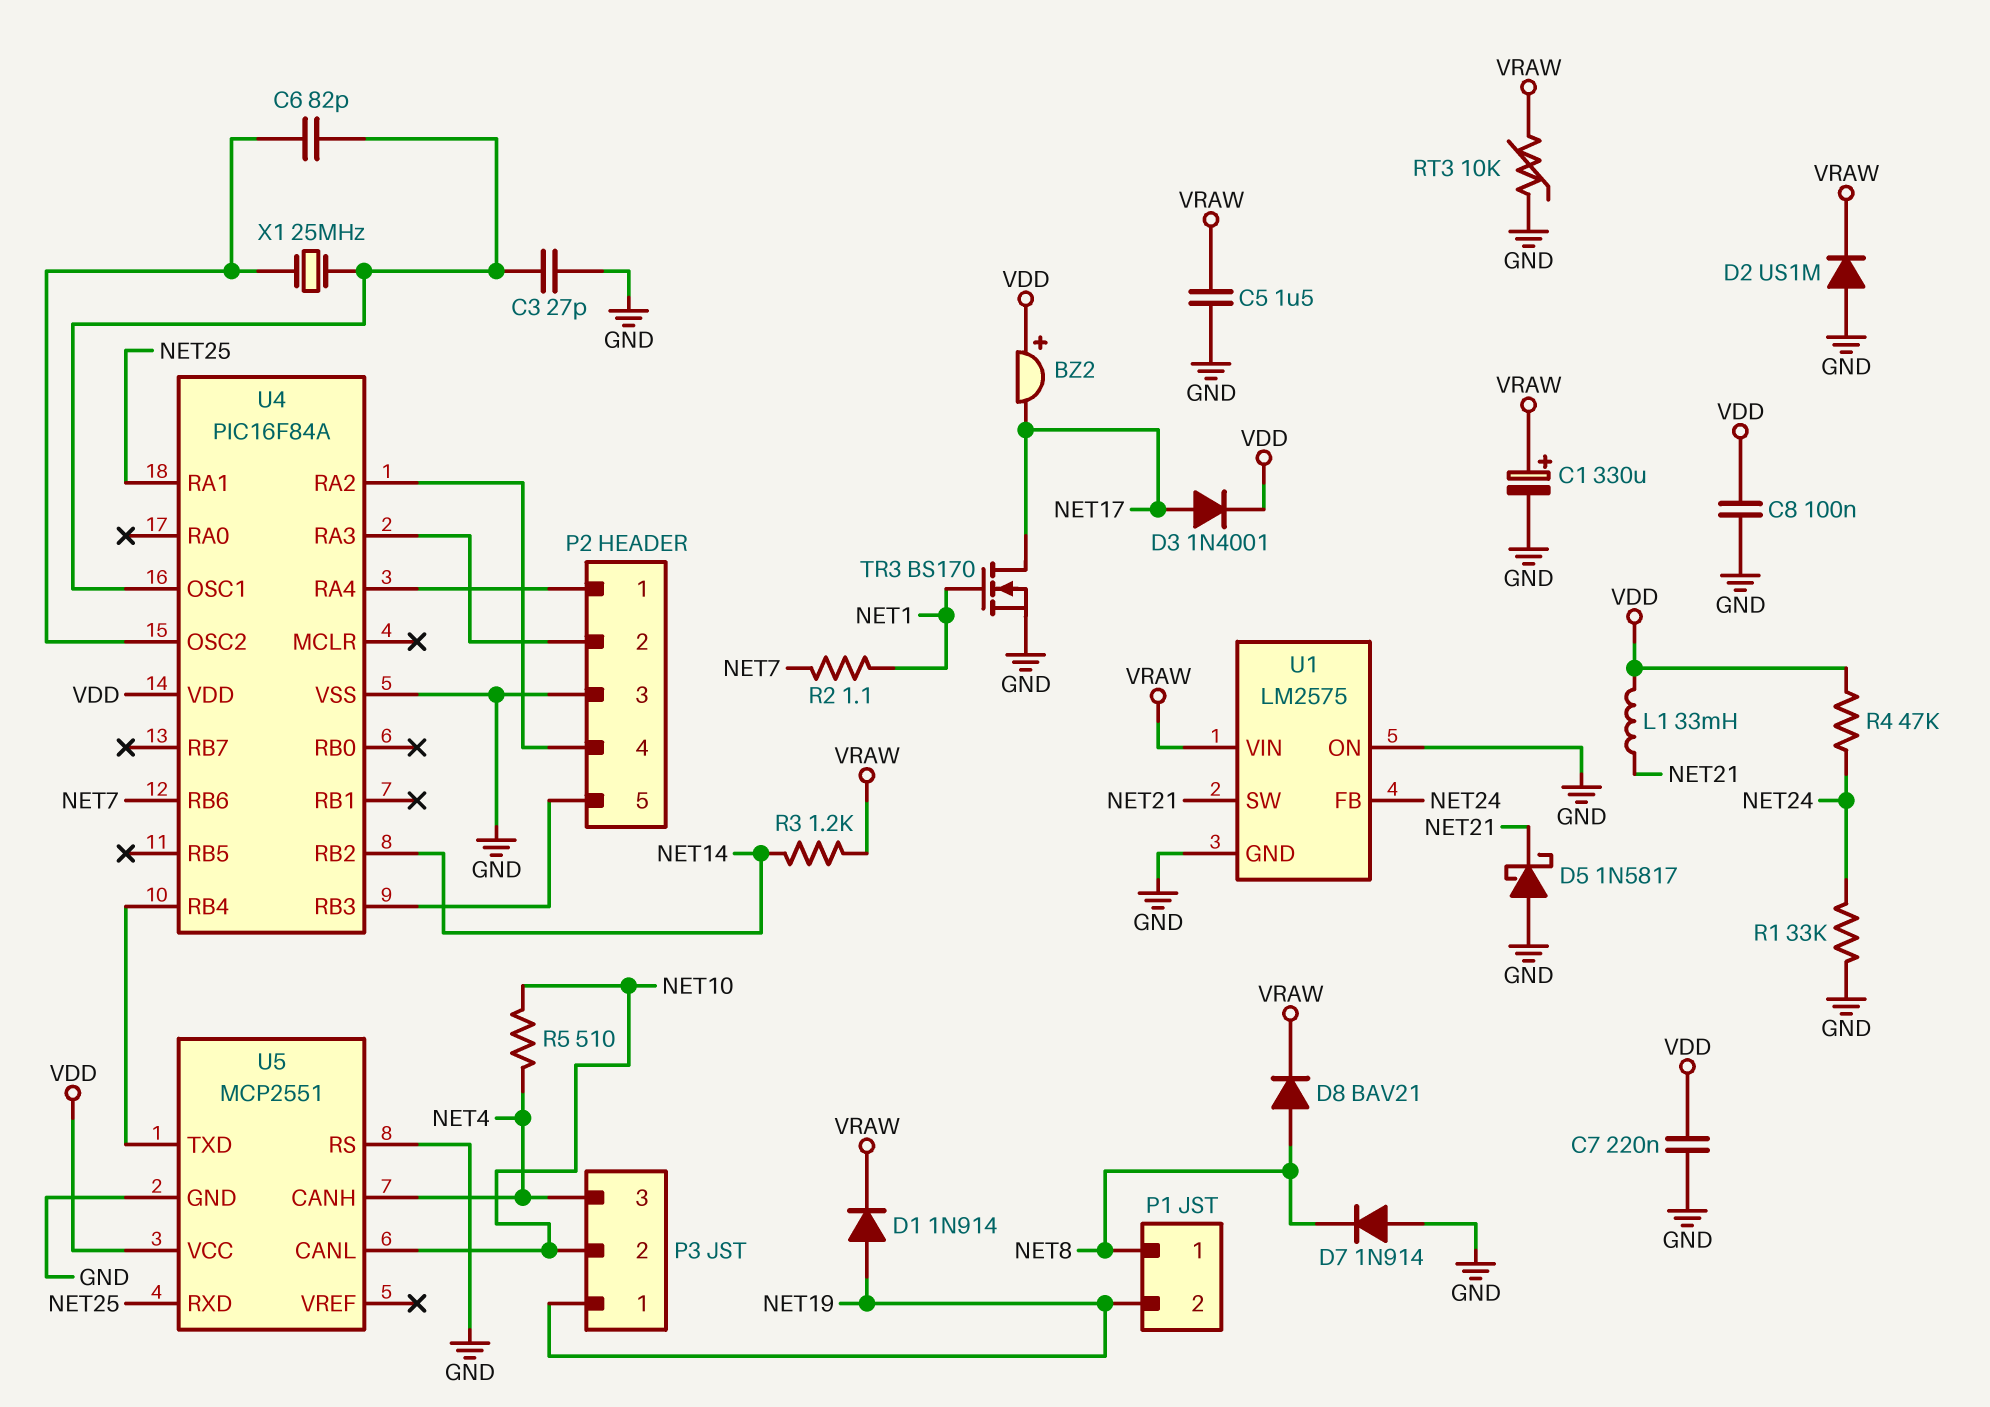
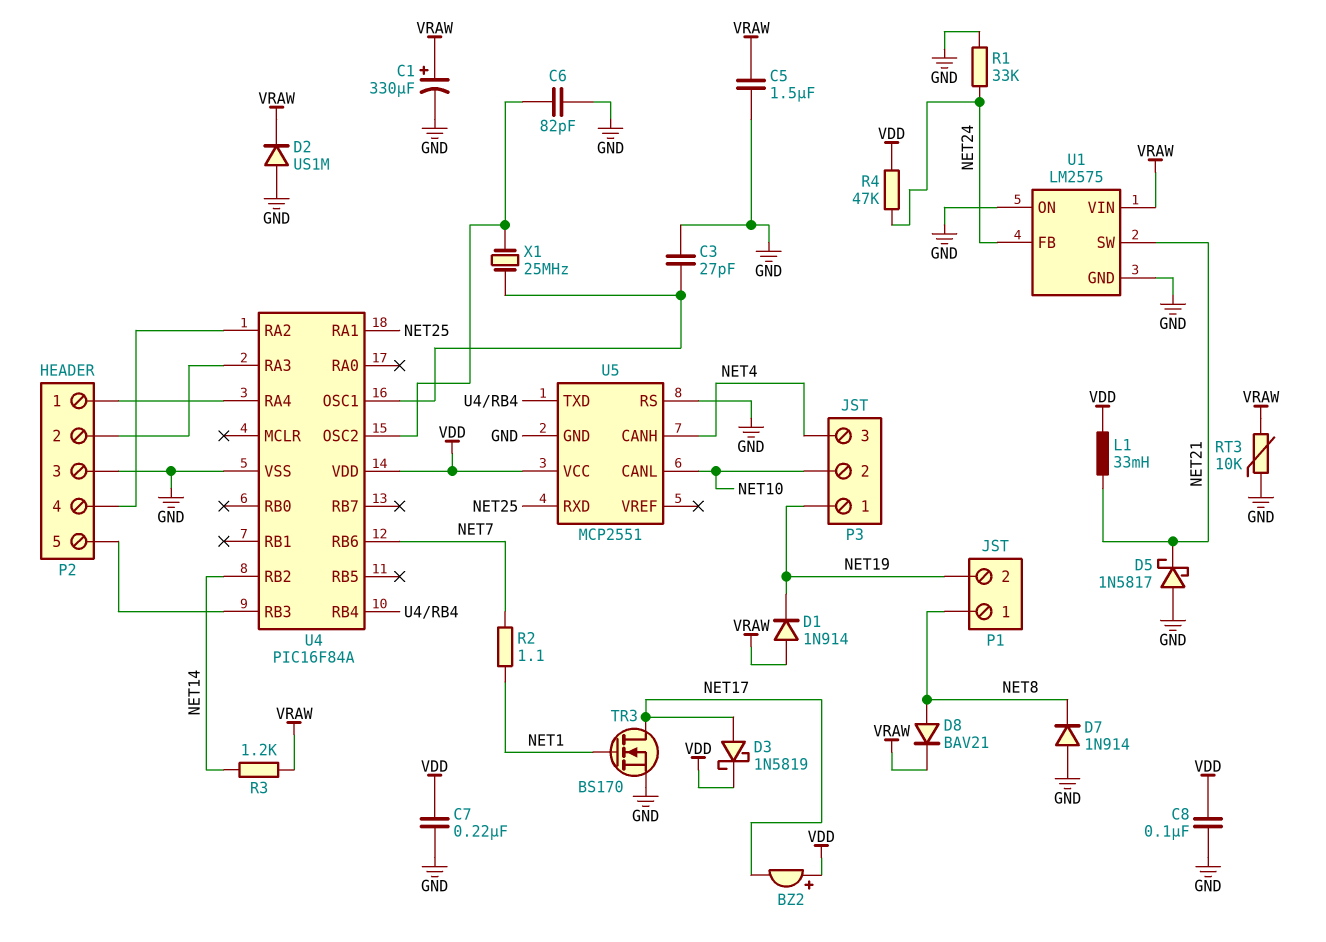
C6: 82pF (U4/OSC1, U4/OSC2) -> 82pF (GND, U4/OSC2)
D1: diode 1N914 (A NET19, K VRAW) -> diode 1N914 (A VRAW, K NET19)
D3: diode 1N4001 (A NET17, K VDD) -> schottky 1N5819 (A NET17, K VDD)
R5: 510 (NET4, NET10) -> none

